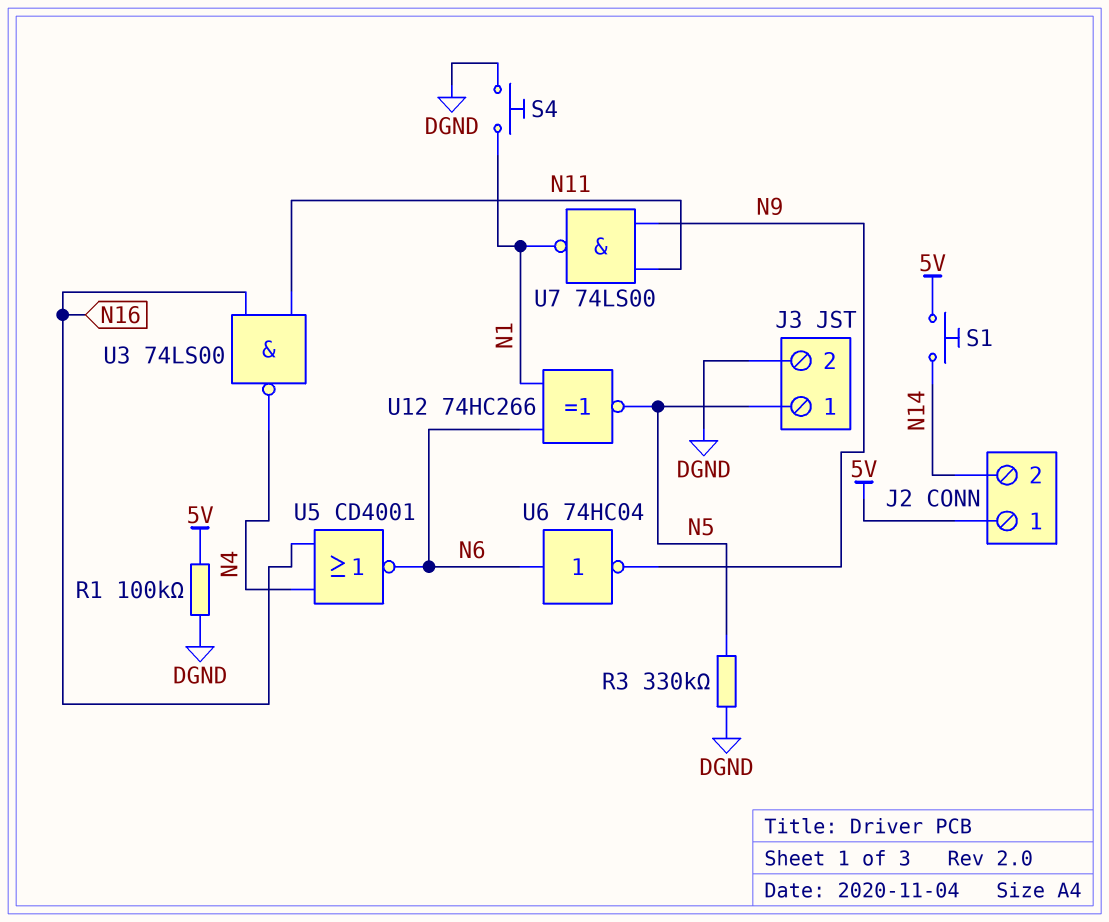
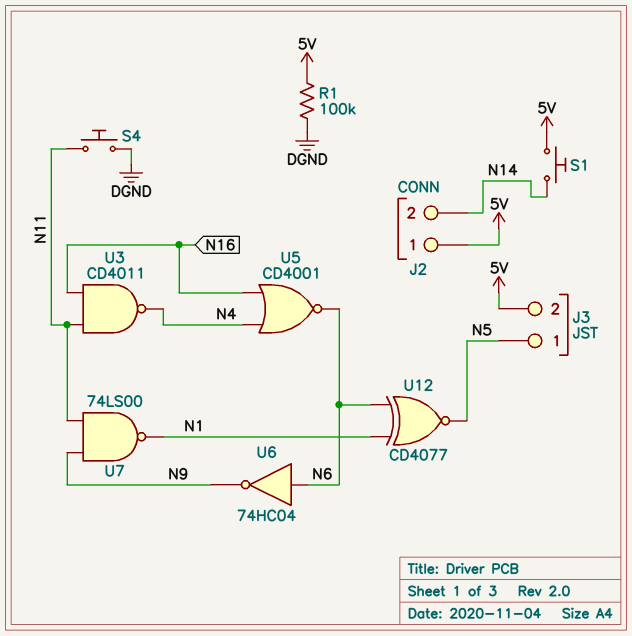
J3 pin 2: DGND -> 5V
R3: 330k (DGND, N5) -> none
S4: button (DGND, N1) -> button (DGND, N11)
U3: NAND 74LS00 (in N11, in N16, out N4) -> NAND CD4011 (in N11, in N16, out N4)
U12: XNOR 74HC266 (in N1, in N6, out N5) -> XNOR CD4077 (in N1, in N6, out N5)

